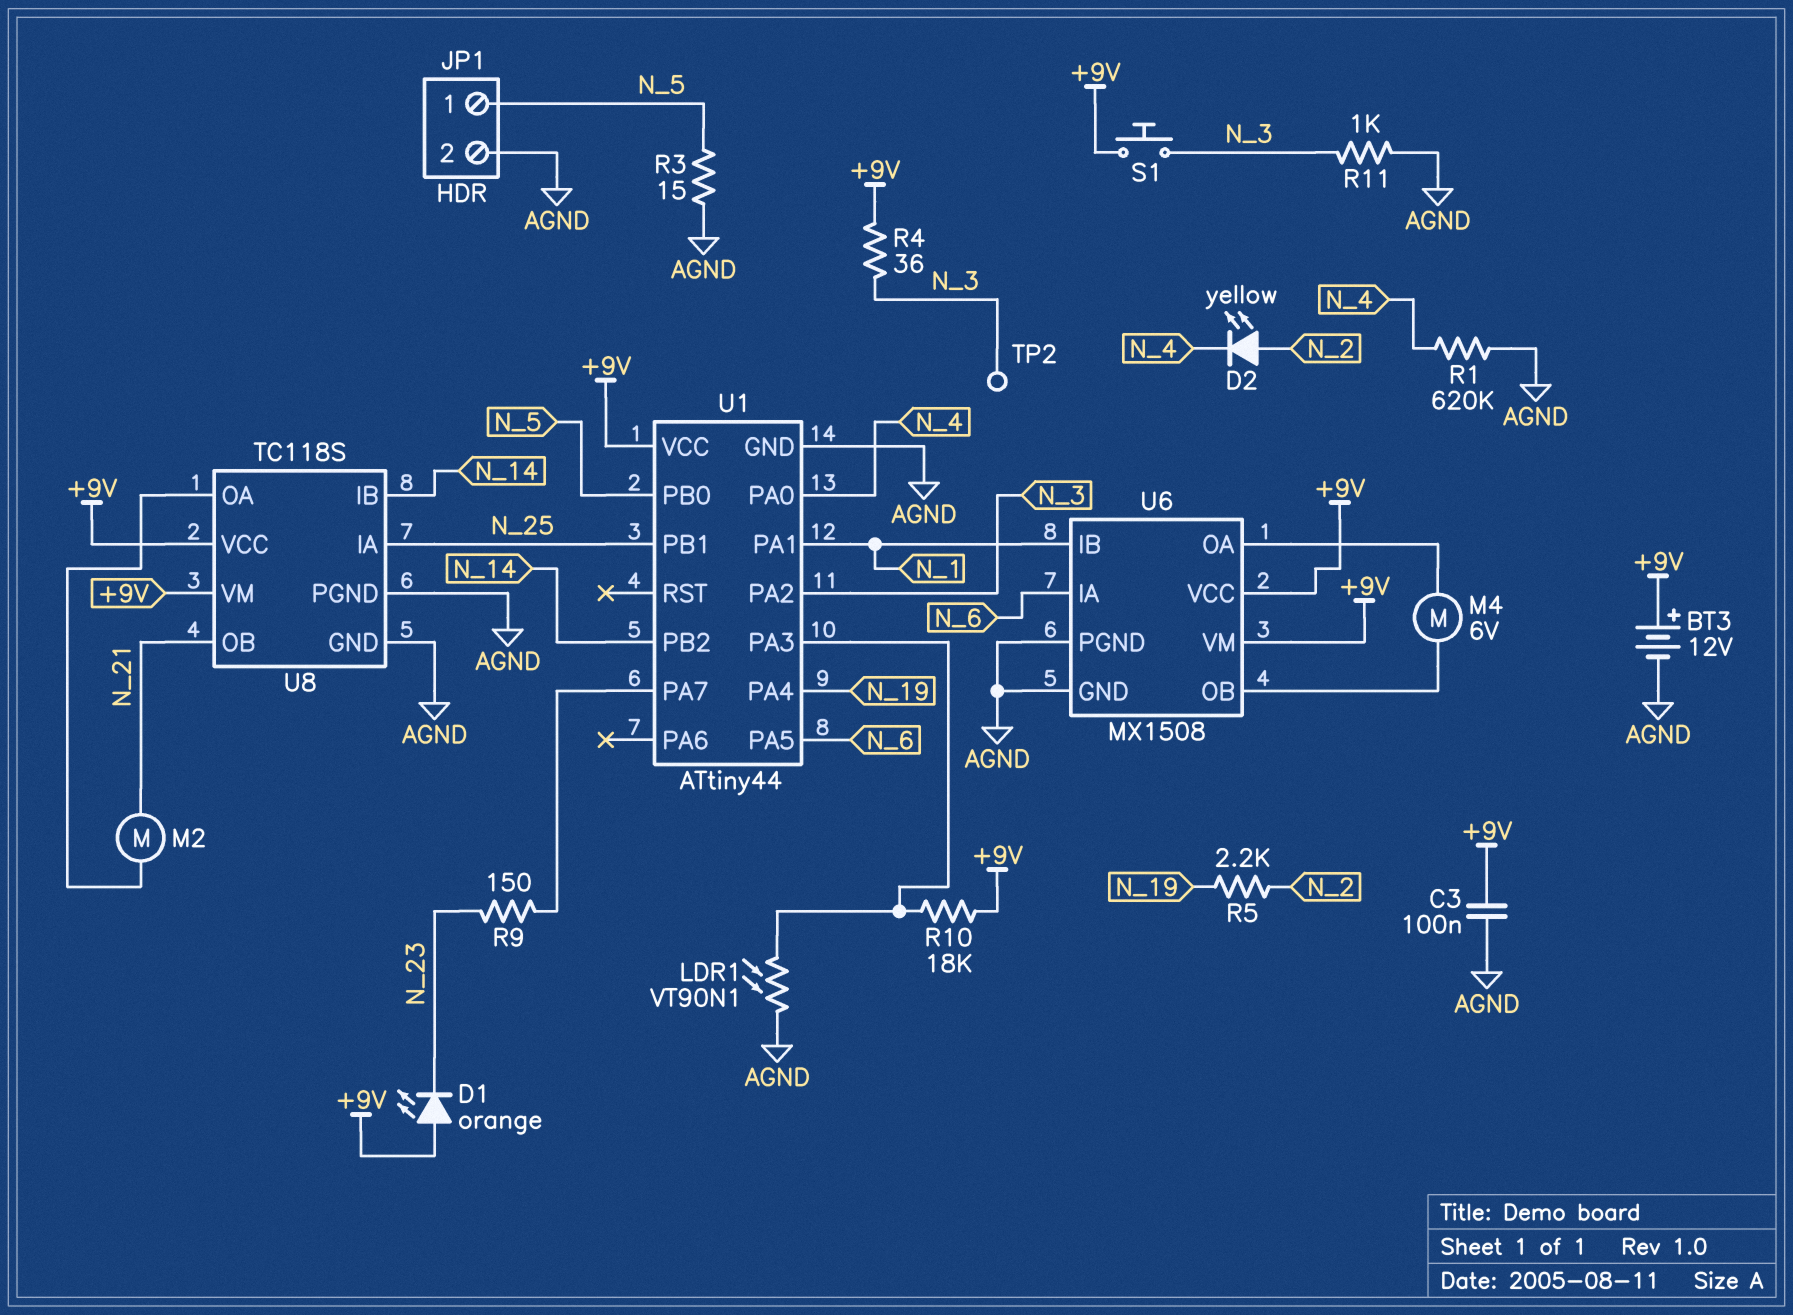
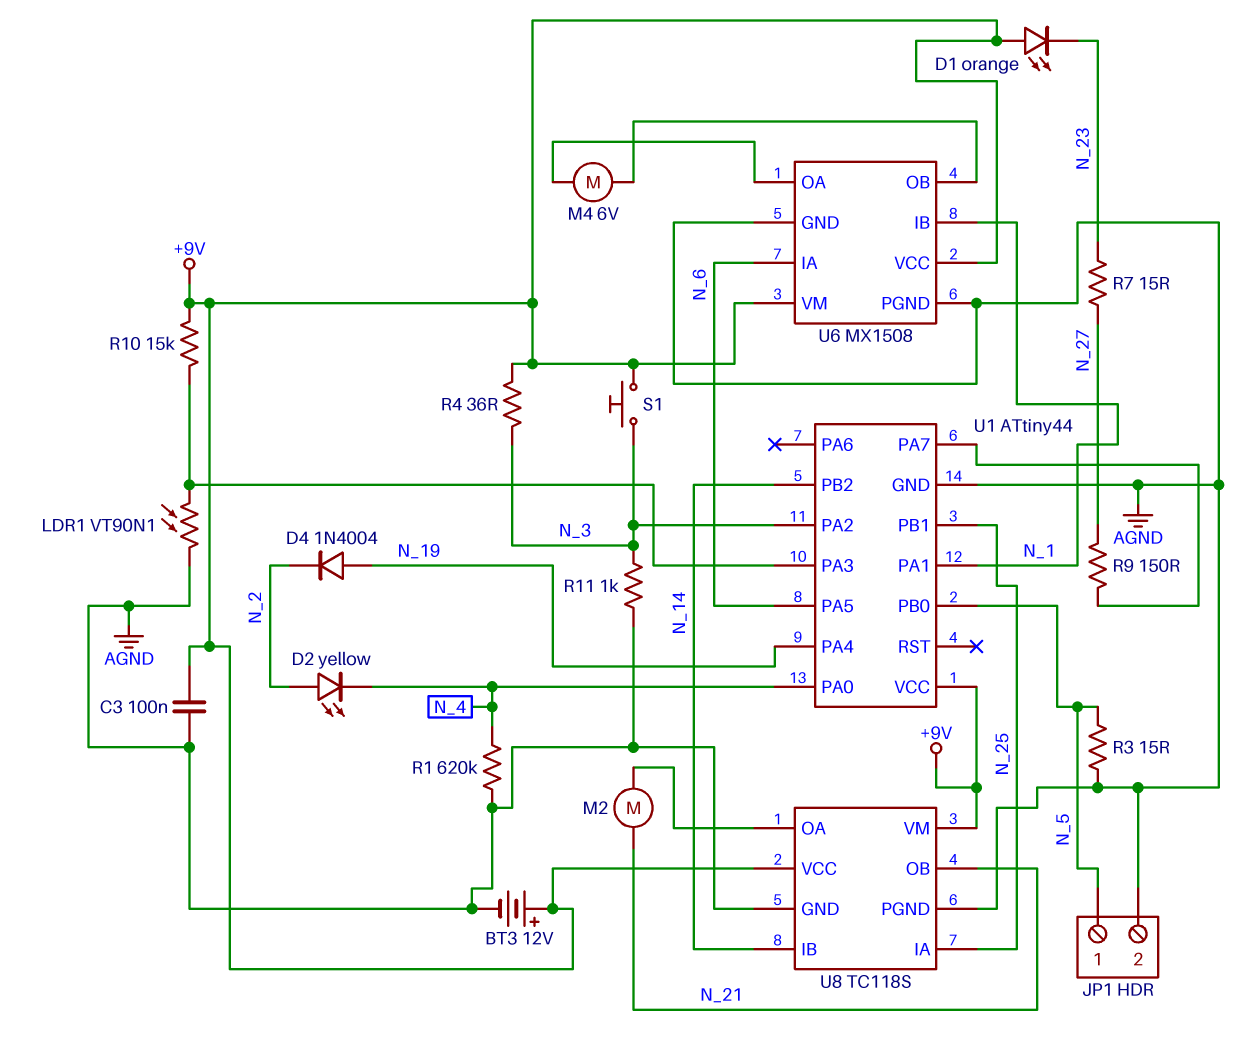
D4: none -> diode 1N4004 (A N_19, K N_2)
R5: 2.2k (N_2, N_19) -> none
R7: none -> 15 (N_23, N_27)
R9: 150 (N_23, U1/PA7) -> 150 (N_27, U1/PA7)
R10: 18k (+9V, U1/PA3) -> 15k (+9V, U1/PA3)
TP2: test point (N_3) -> none

